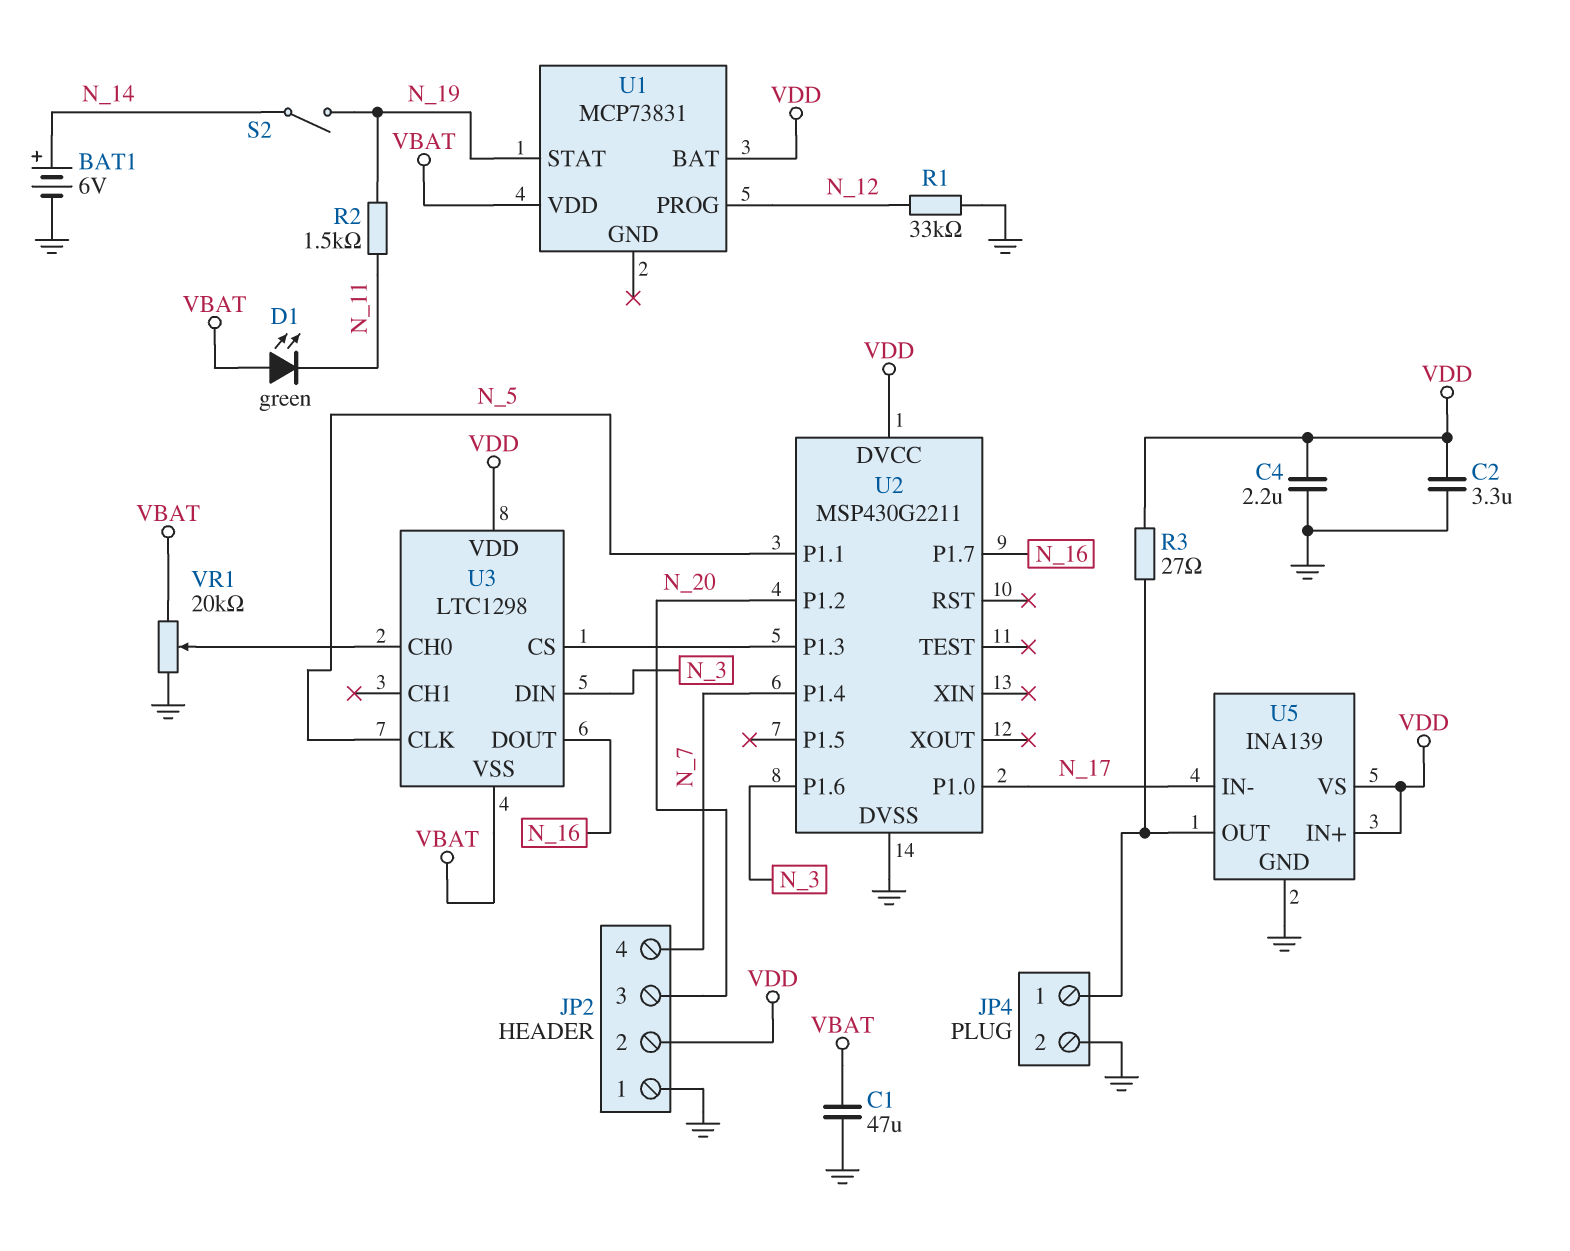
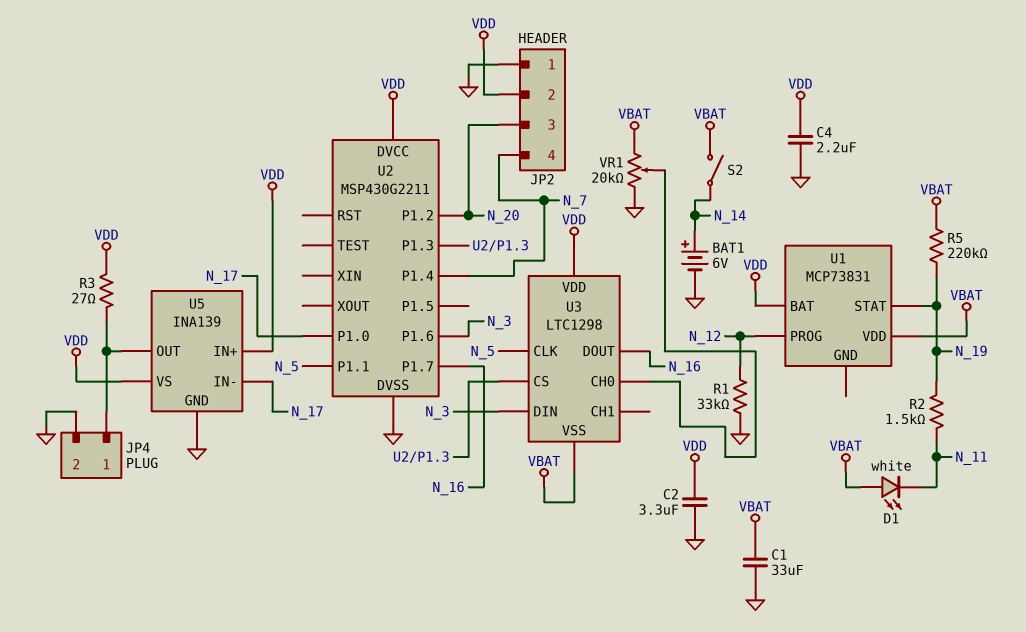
C1: 47uF (GND, VBAT) -> 33uF (GND, VBAT)
D1: LED green (A VBAT, K N_11) -> LED white (A VBAT, K N_11)
R5: none -> 220k (N_19, VBAT)
S2: switch (N_14, N_19) -> switch (N_14, VBAT)

